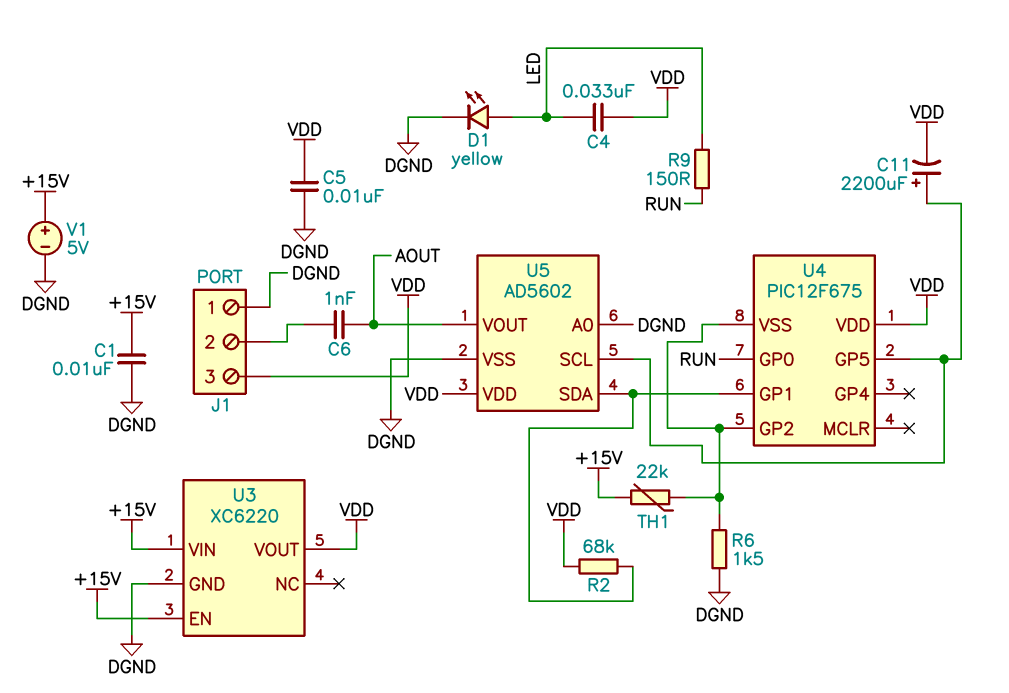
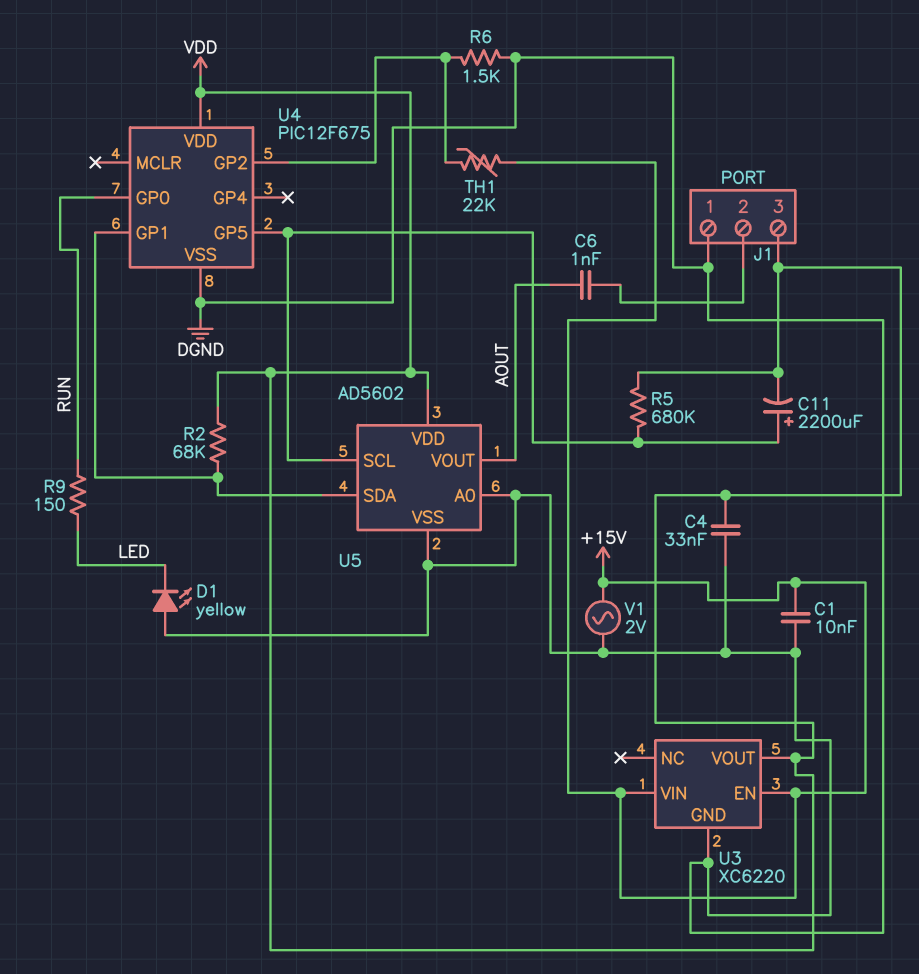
C4: 33nF (LED, VDD) -> 33nF (DGND, VDD)
C5: 10nF (DGND, VDD) -> none
D1: LED yellow (A LED, K DGND) -> LED yellow (A DGND, K LED)
R5: none -> 680k (U4/GP5, VDD)
U4 pin VSS: U4/GP2 -> DGND
V1: 5V (plus +15V, minus DGND) -> AC 2V (+15V, DGND)

